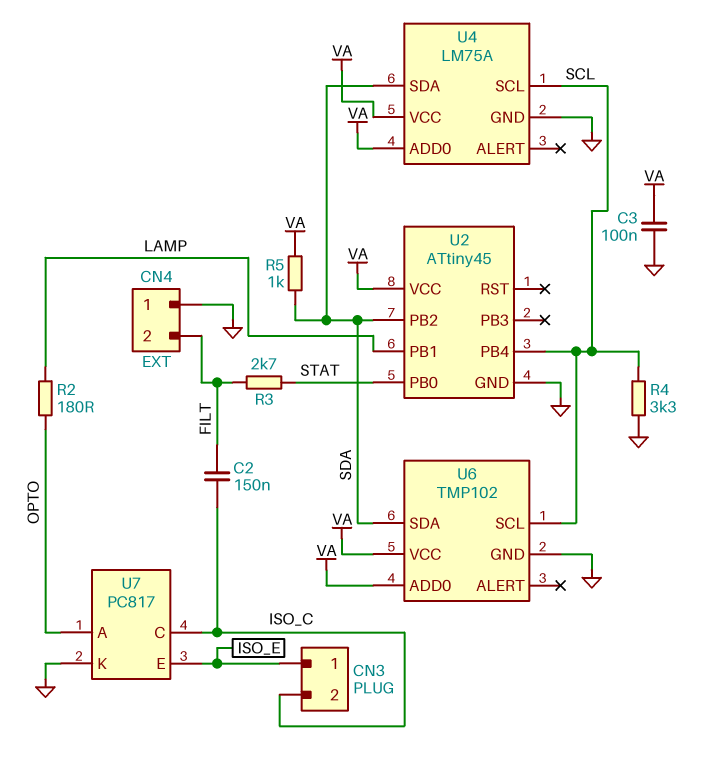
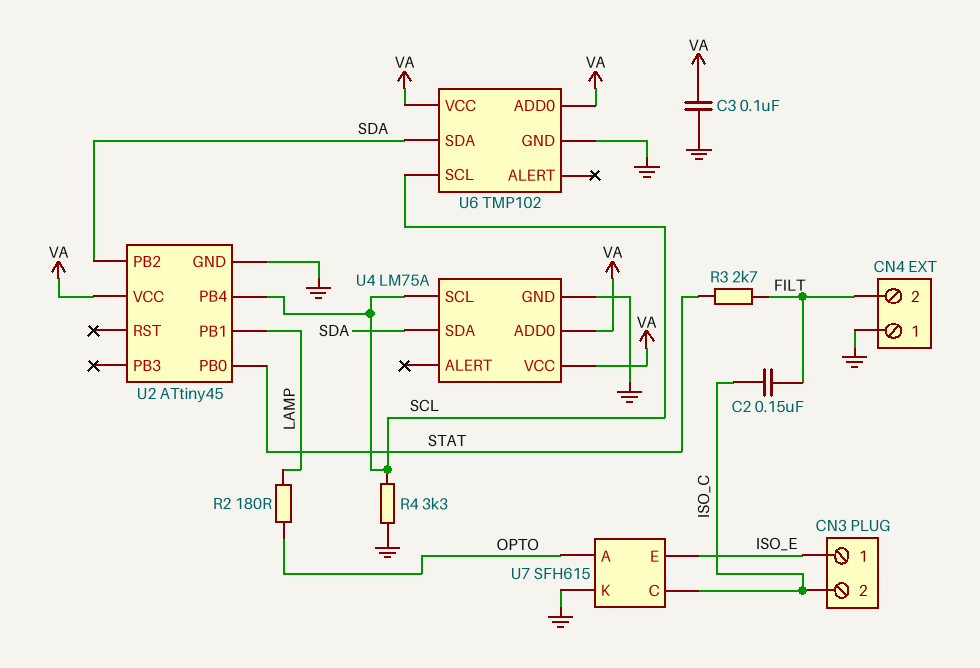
R5: 1k (SDA, VA) -> none
U7: PC817 -> SFH615

